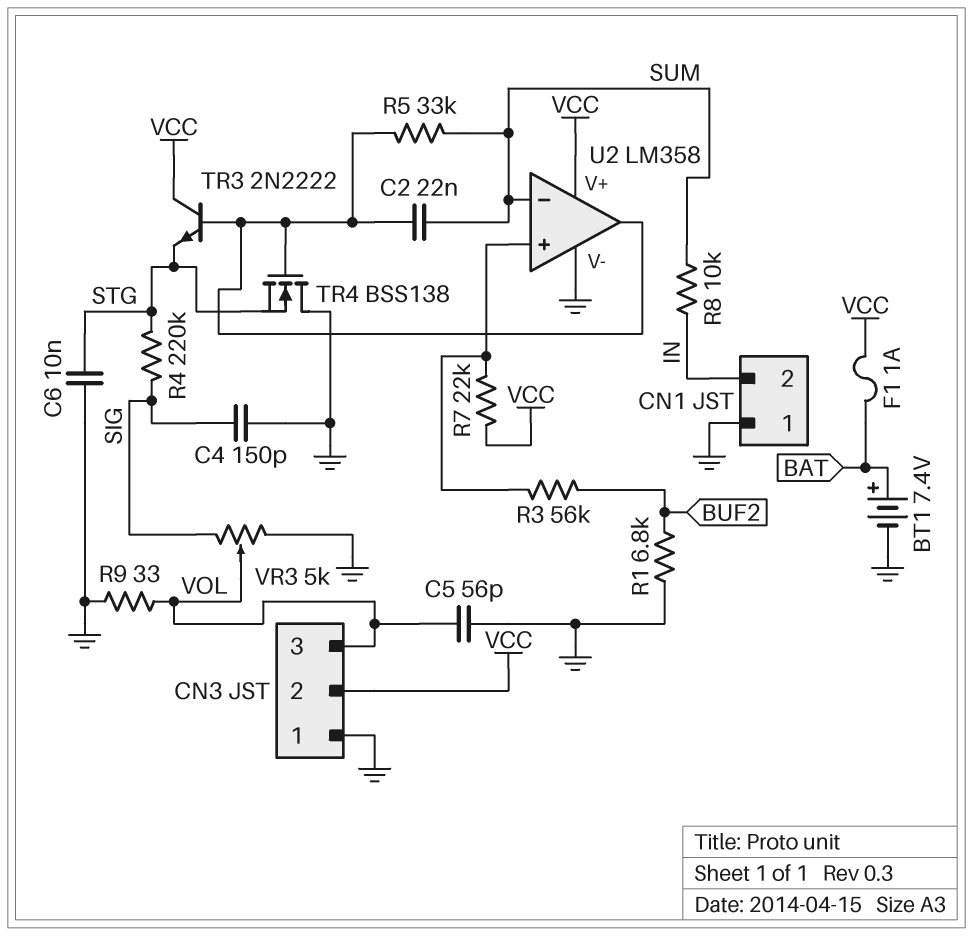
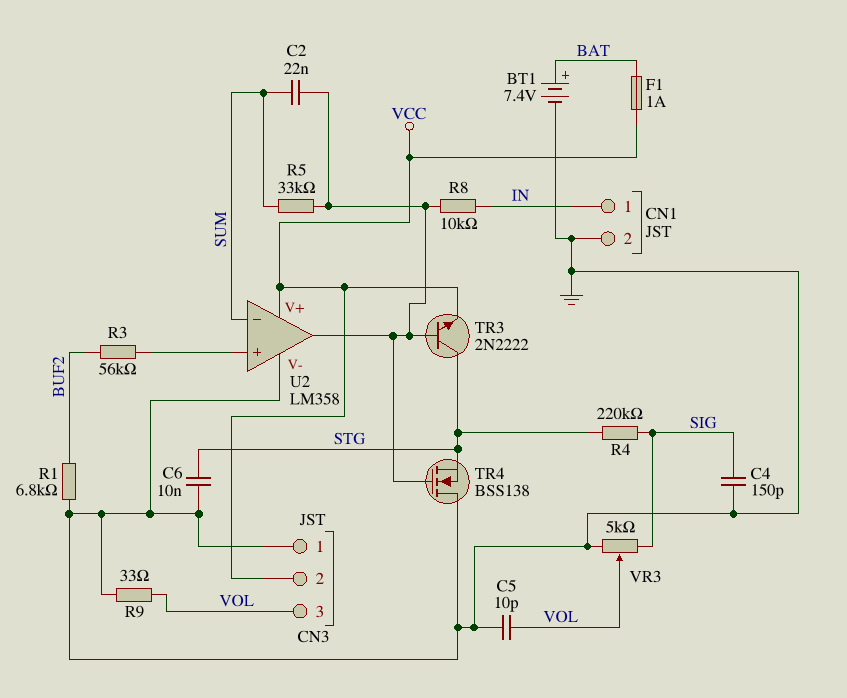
C5: 56pF (GND, VOL) -> 10pF (GND, VOL)
CN1 pin 1: GND -> IN
CN1 pin 2: IN -> GND
R7: 22k (U2/in+, VCC) -> none
R8: 10k (IN, SUM) -> 10k (IN, U2/out)
TR3: NPN 2N2222 (B U2/out, C VCC, E STG) -> NPN 2N2222 (B U2/out, C STG, E VCC)

